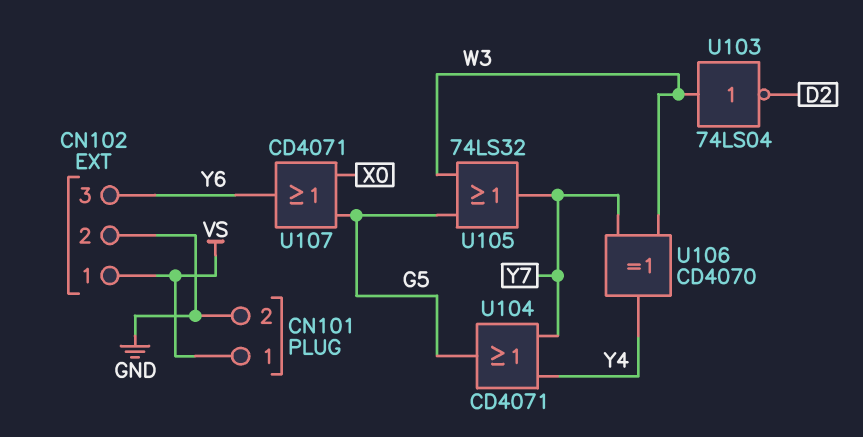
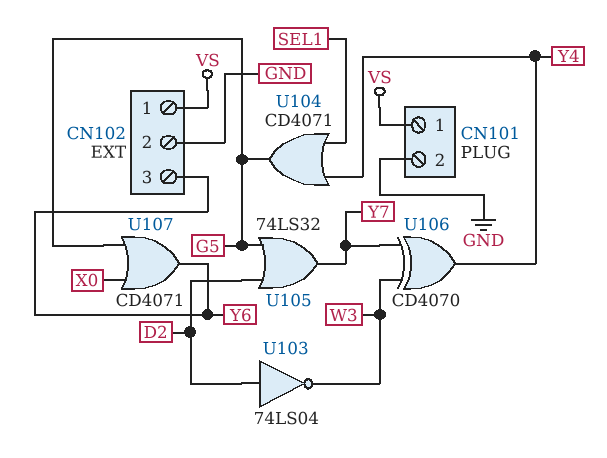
U103: NOT 74LS04 (in W3, out D2) -> NOT 74LS04 (in D2, out W3)
U104: OR CD4071 (in Y4, in Y7, out G5) -> OR CD4071 (in SEL1, in Y4, out G5)
U105: OR 74LS32 (in G5, in W3, out Y7) -> OR 74LS32 (in D2, in G5, out Y7)

